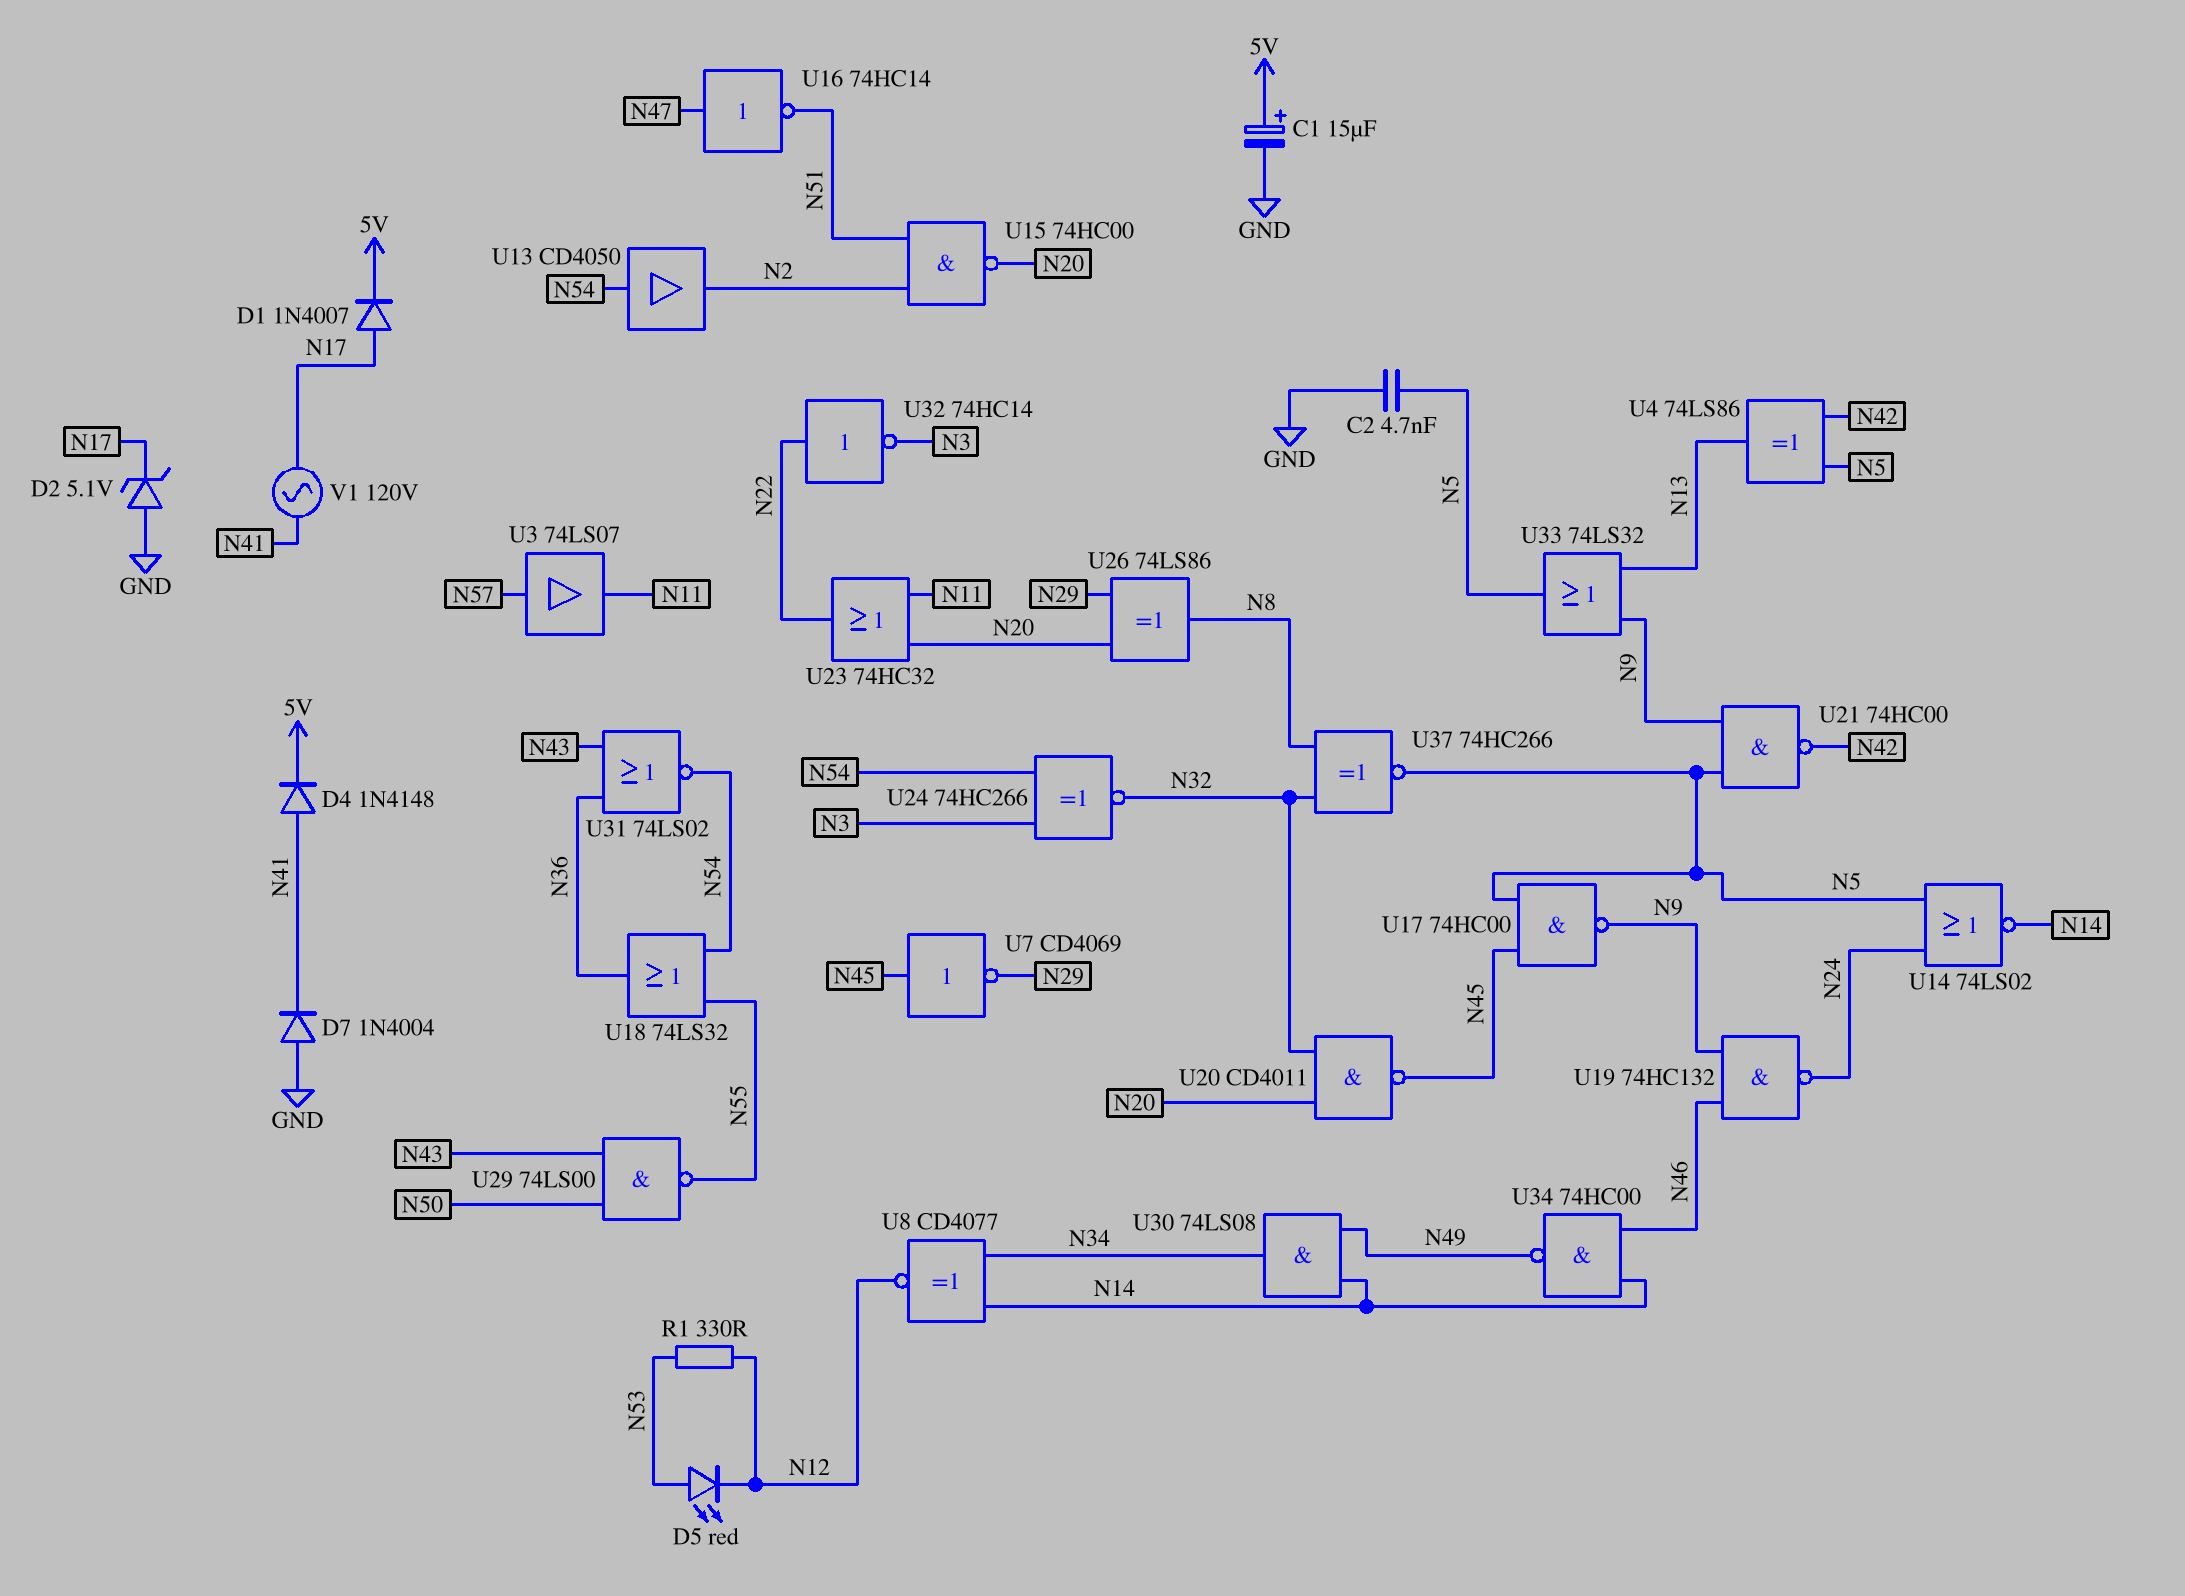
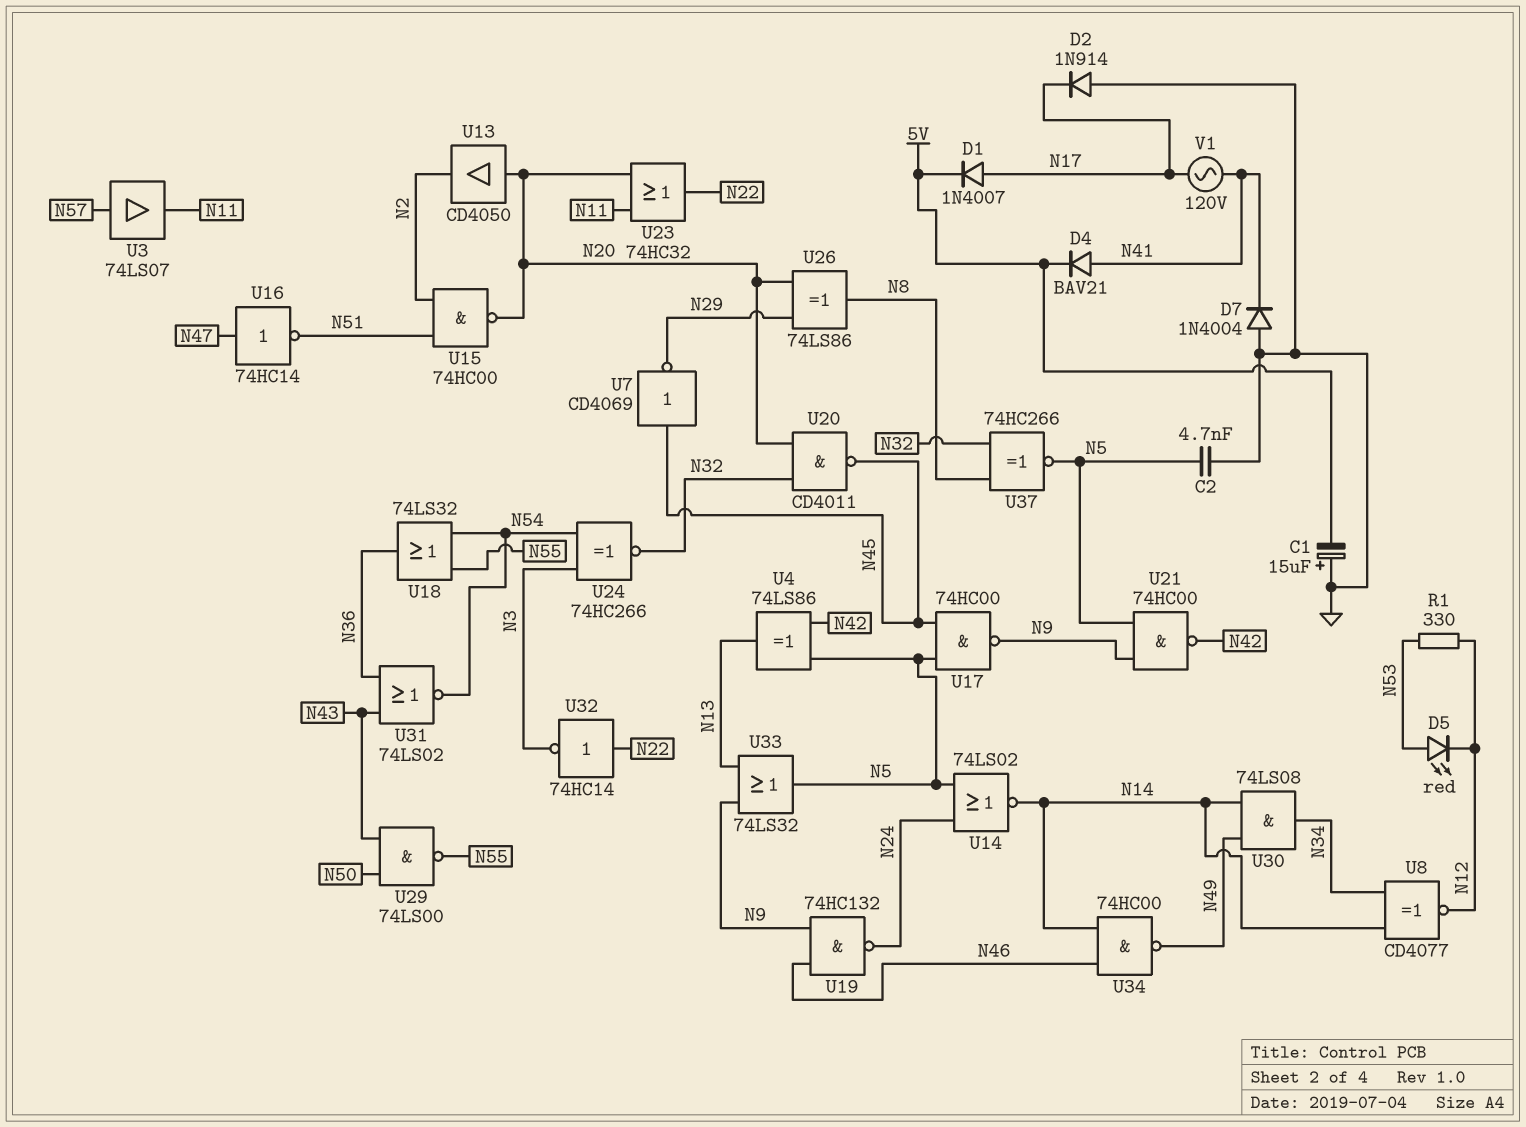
C1: 15uF (plus 5V, minus GND) -> 15uF (plus GND, minus 5V)
D2: zener 5.1V (A GND, K N17) -> diode 1N914 (A GND, K N17)
D4: diode 1N4148 (A N41, K 5V) -> diode BAV21 (A N41, K 5V)
U13: buffer CD4050 (in N54, out N2) -> buffer CD4050 (in N20, out N2)

